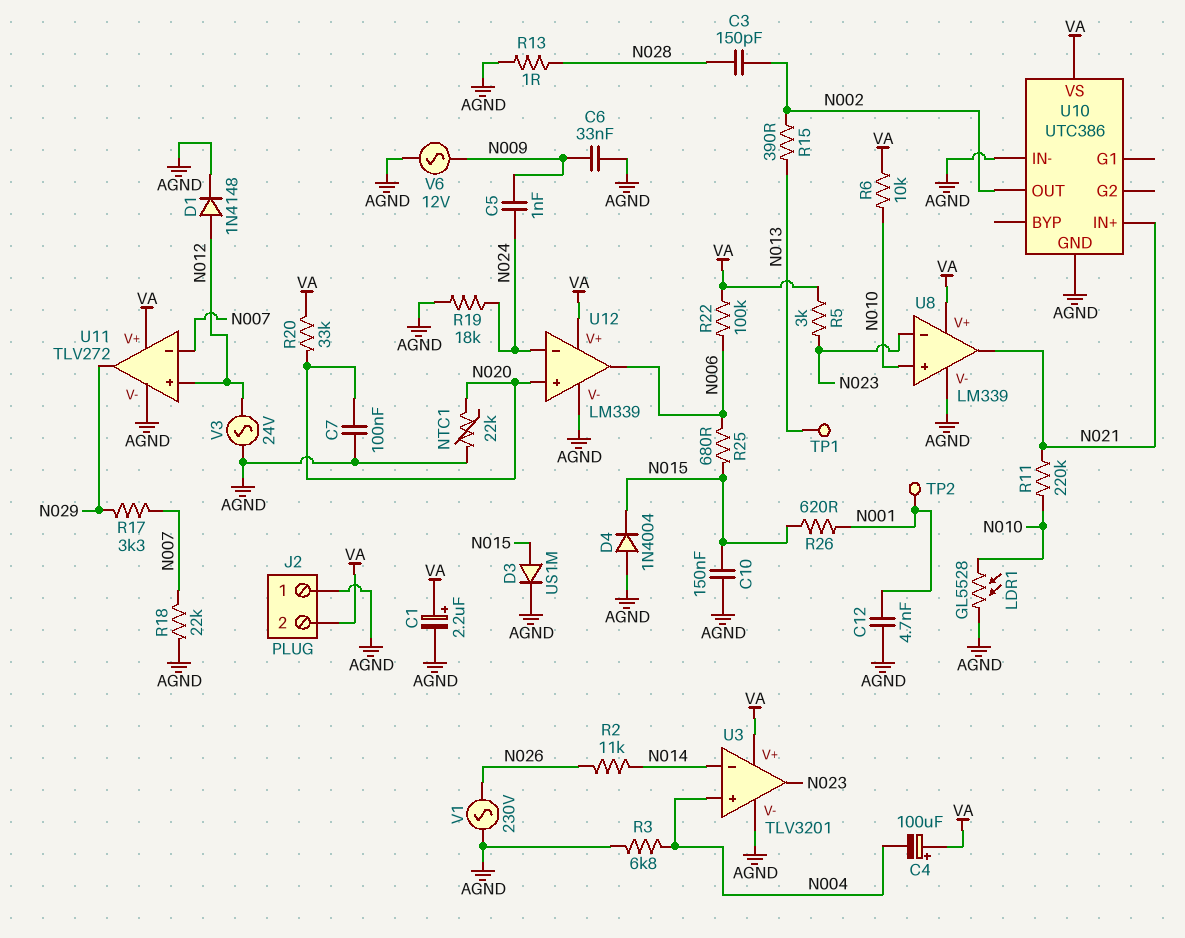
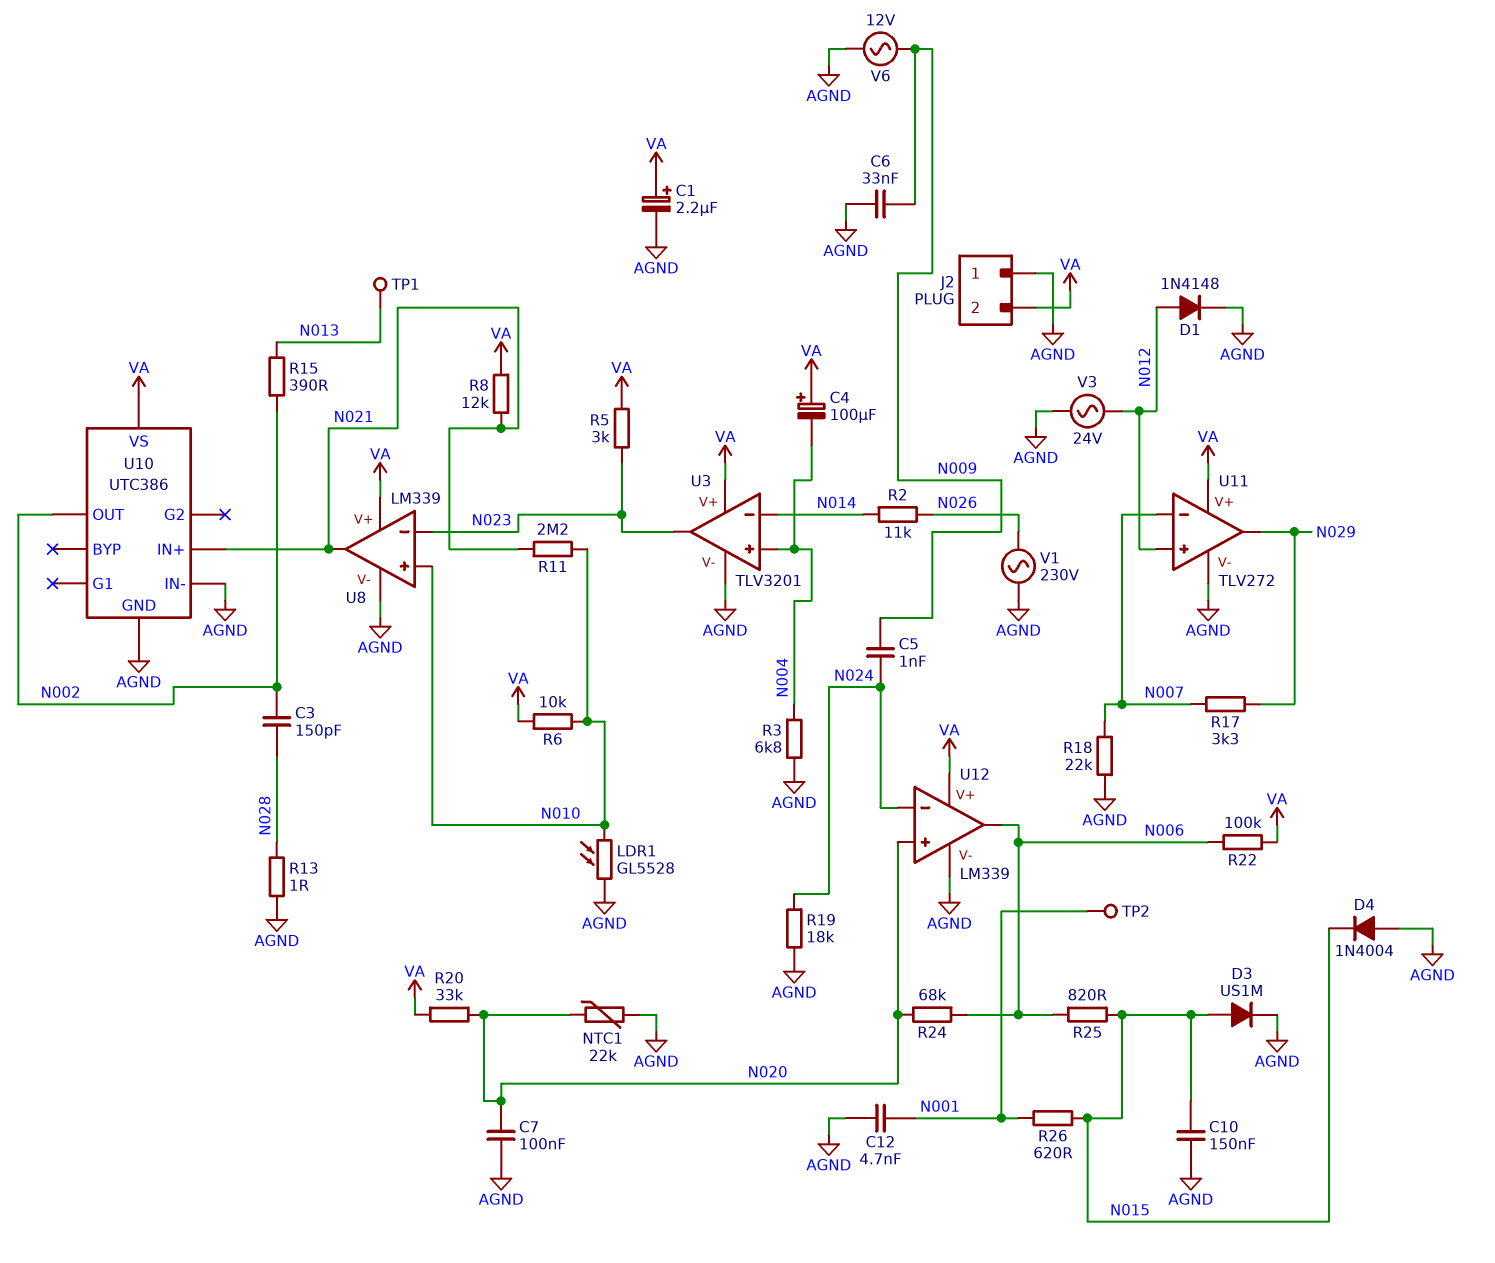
R8: none -> 12k (N021, VA)
R11: 220k (N010, N021) -> 2.2M (N010, N021)
R24: none -> 68k (N006, N020)
R25: 680 (N006, N015) -> 820 (N006, N015)

